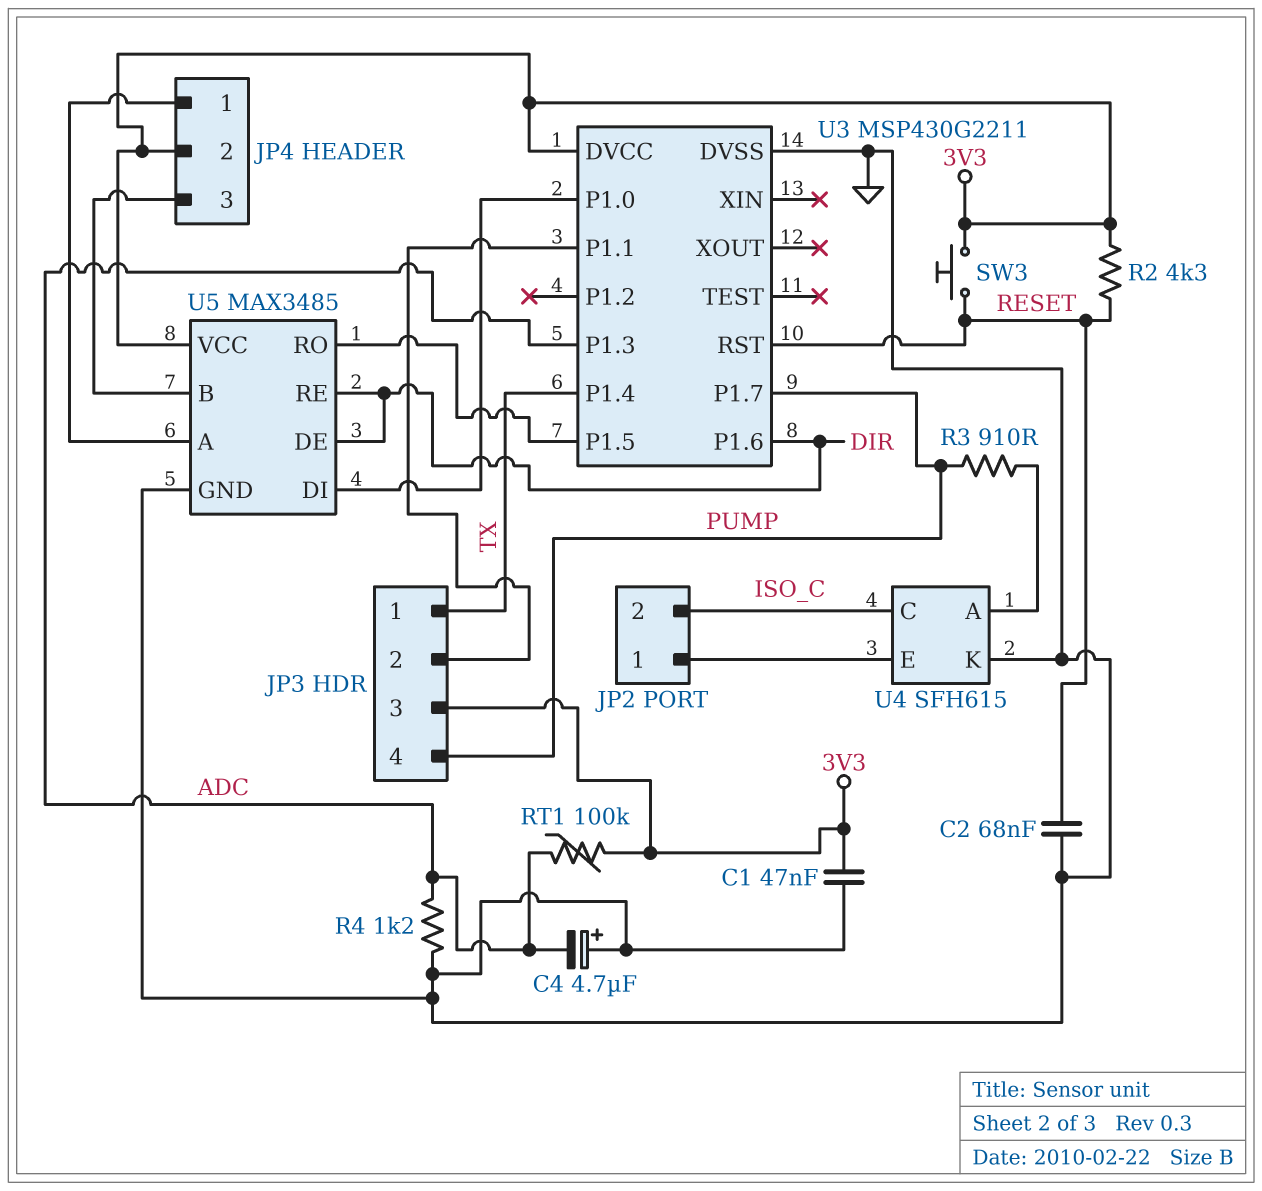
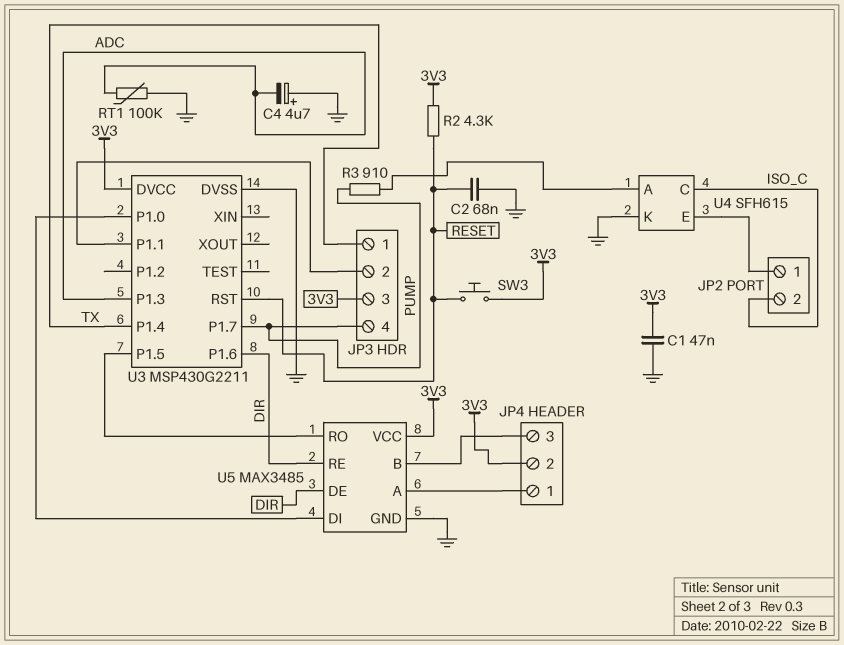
R4: 1.2k (ADC, GND) -> none
RT1: 100k (3V3, ADC) -> 100k (ADC, GND)

